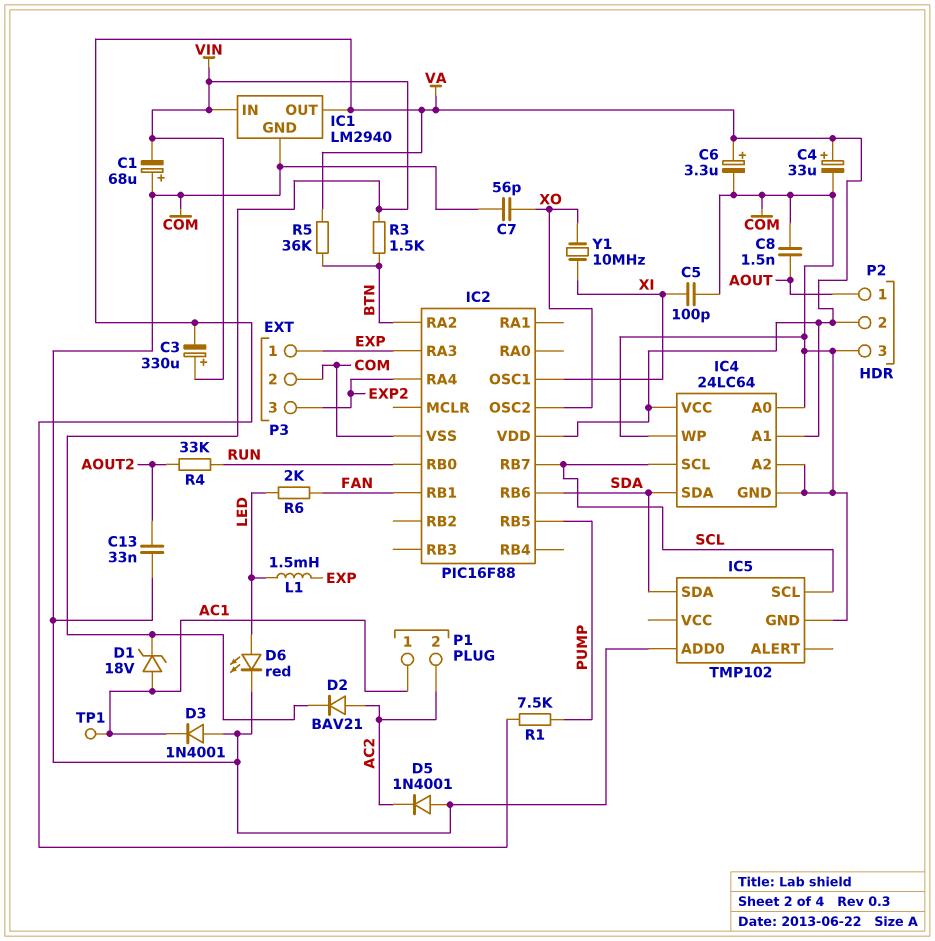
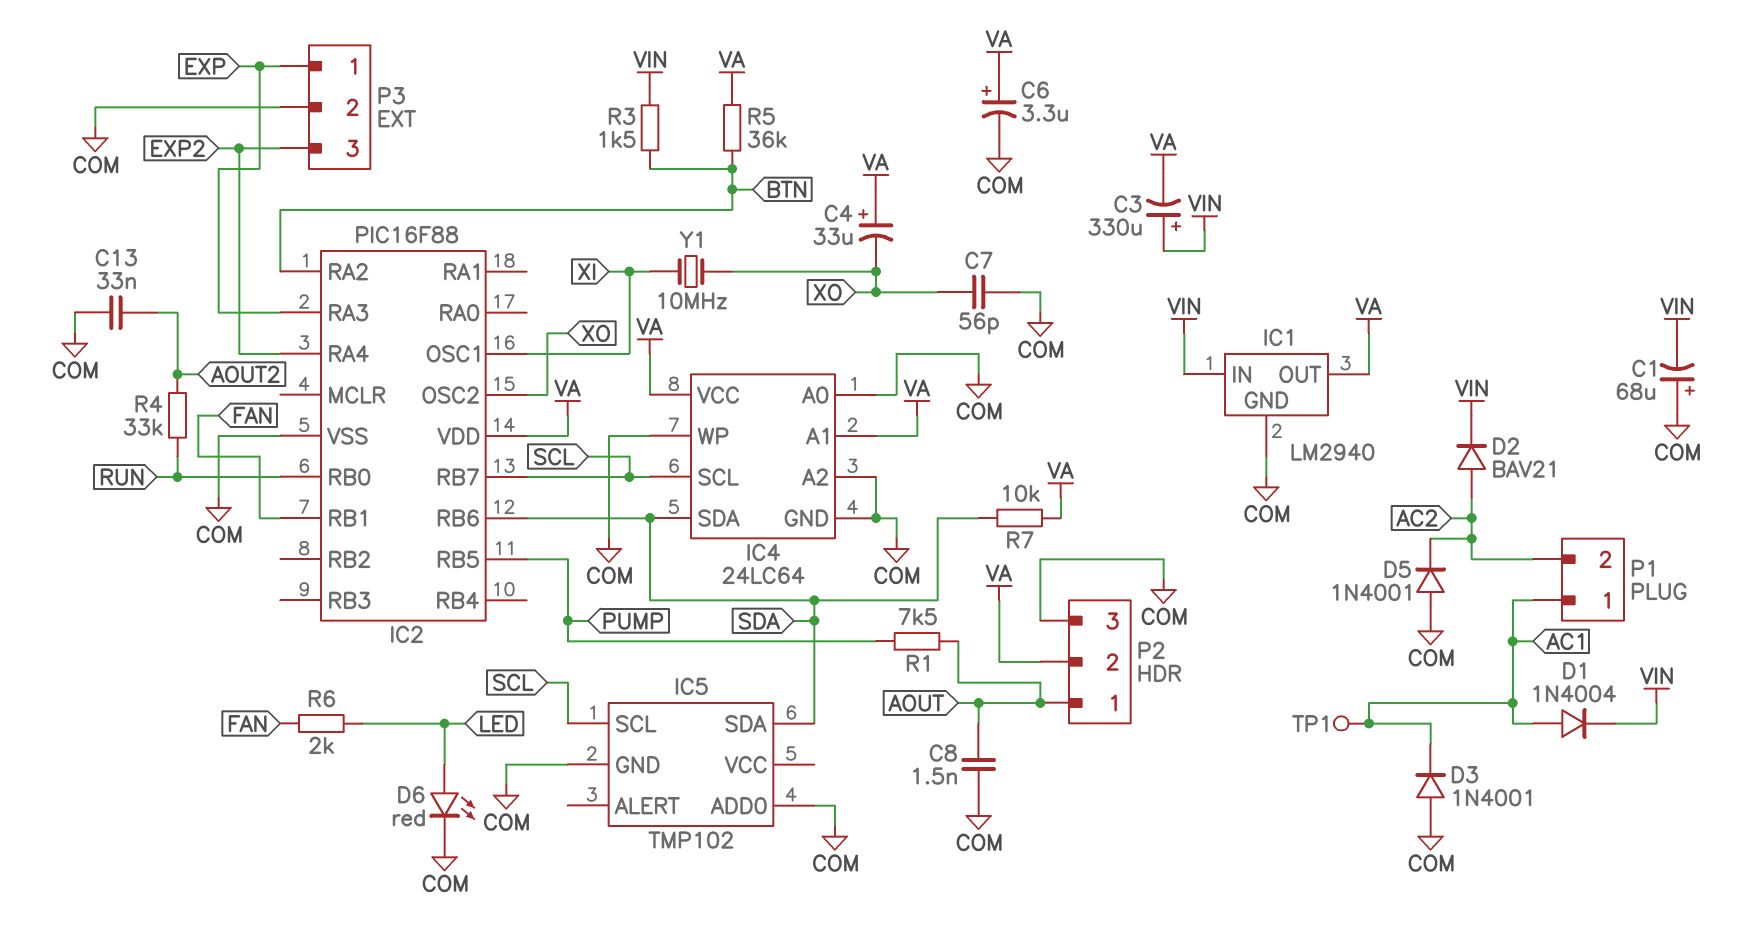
C4: 33uF (plus VA, minus COM) -> 33uF (plus VA, minus XO)
C5: 100pF (COM, XI) -> none
D1: zener 18V (A AC1, K VIN) -> diode 1N4004 (A AC1, K VIN)
L1: 1.5mH (EXP, LED) -> none
R1: 7.5k (PUMP, VA) -> 7.5k (AOUT, PUMP)
R7: none -> 10k (SDA, VA)

